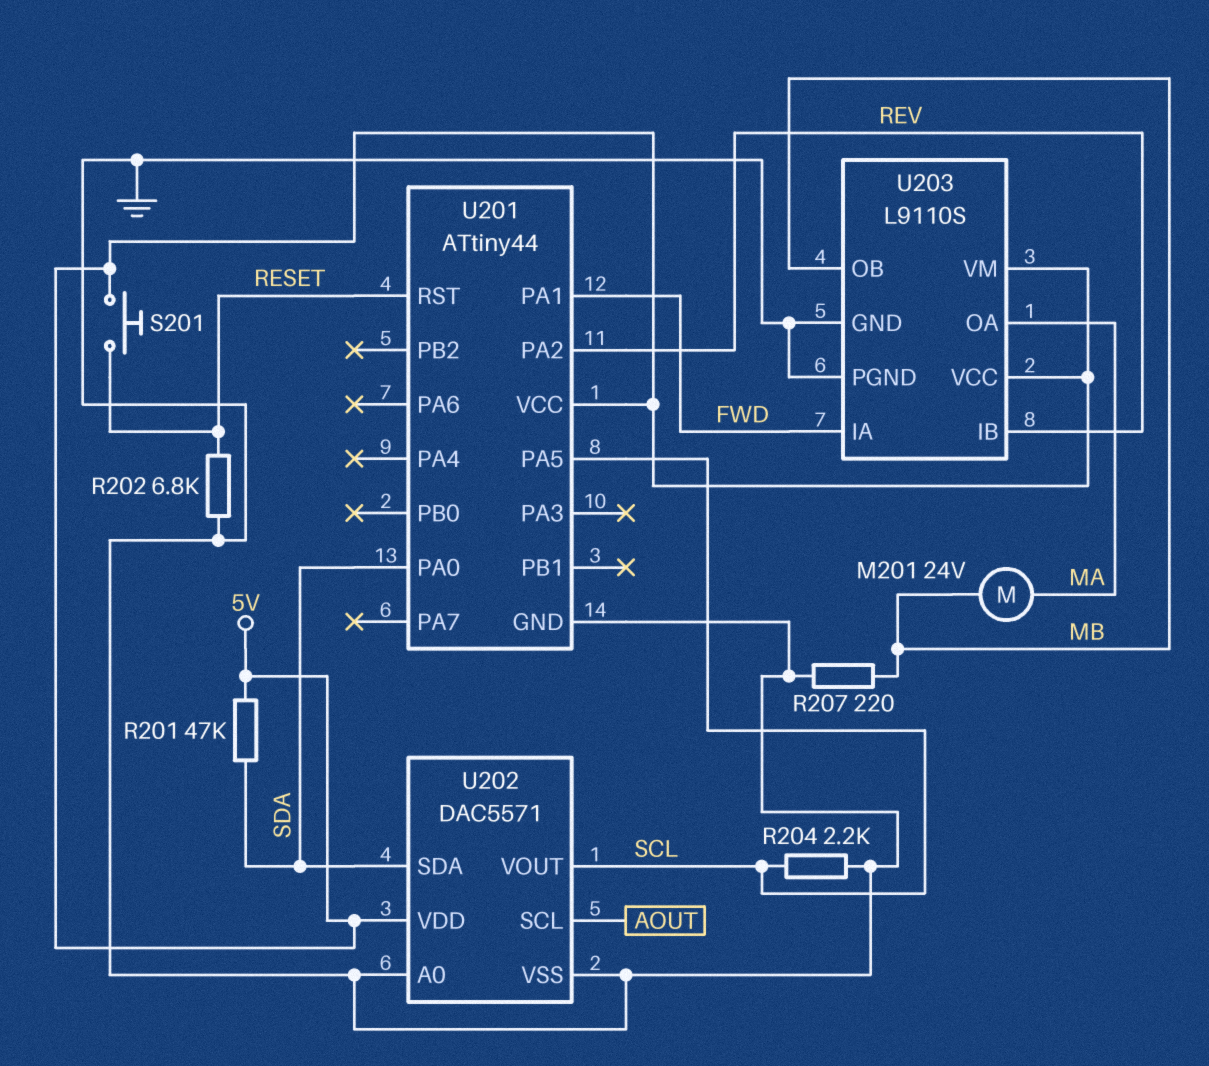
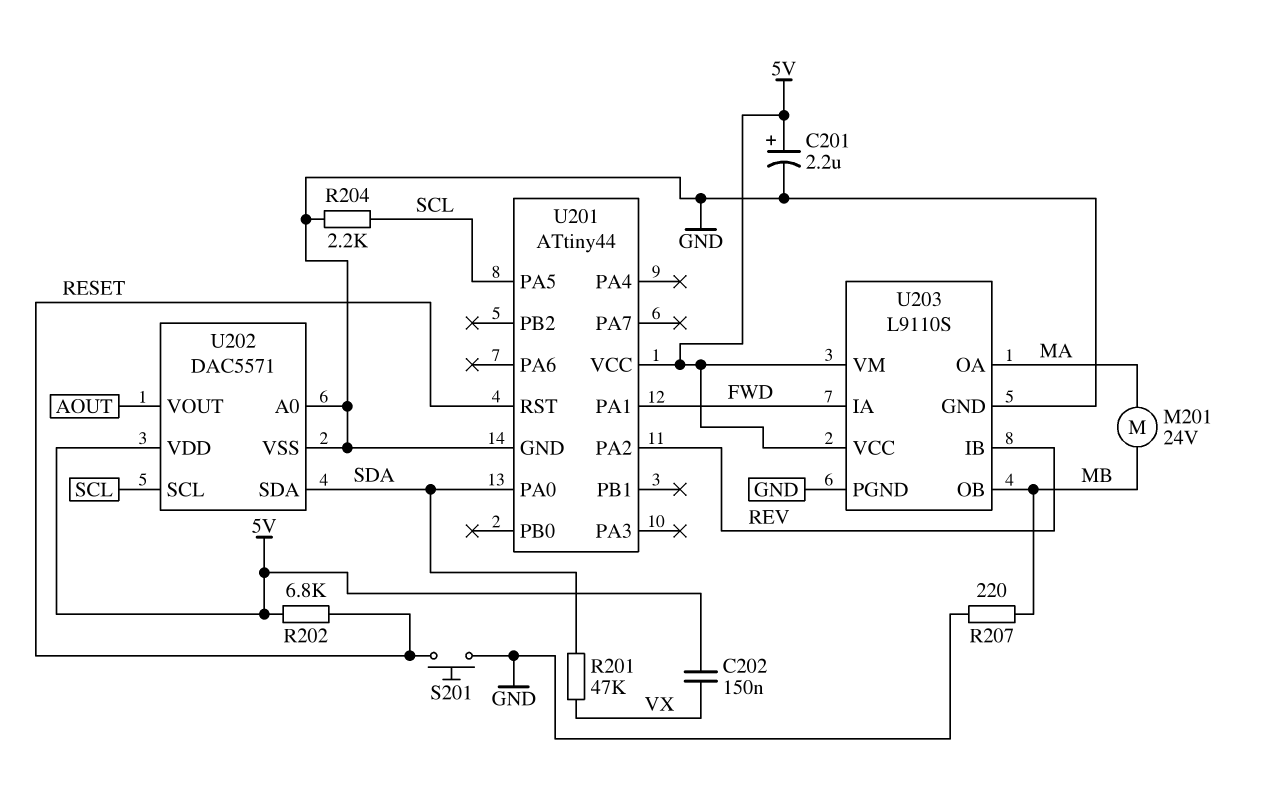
C201: none -> 2.2uF (plus 5V, minus GND)
C202: none -> 150nF (5V, VX)
R201: 47k (5V, SDA) -> 47k (SDA, VX)
R202: 6.8k (GND, RESET) -> 6.8k (5V, RESET)
S201: button (5V, RESET) -> button (GND, RESET)
U202 pin SCL: AOUT -> SCL
U202 pin VOUT: SCL -> AOUT

